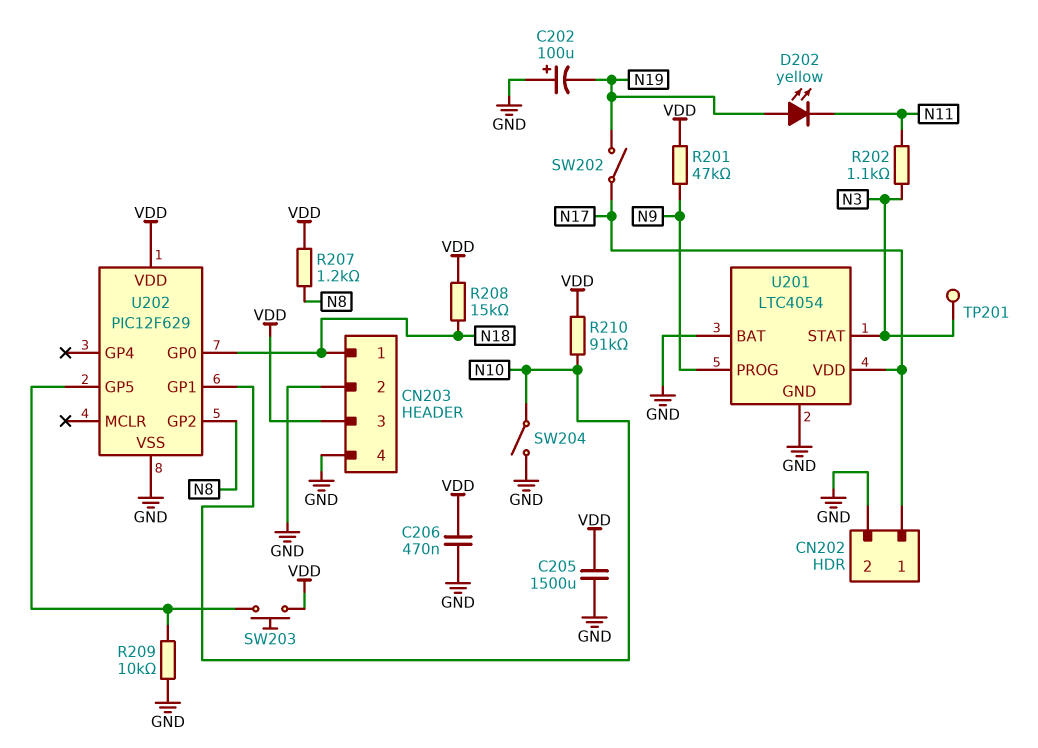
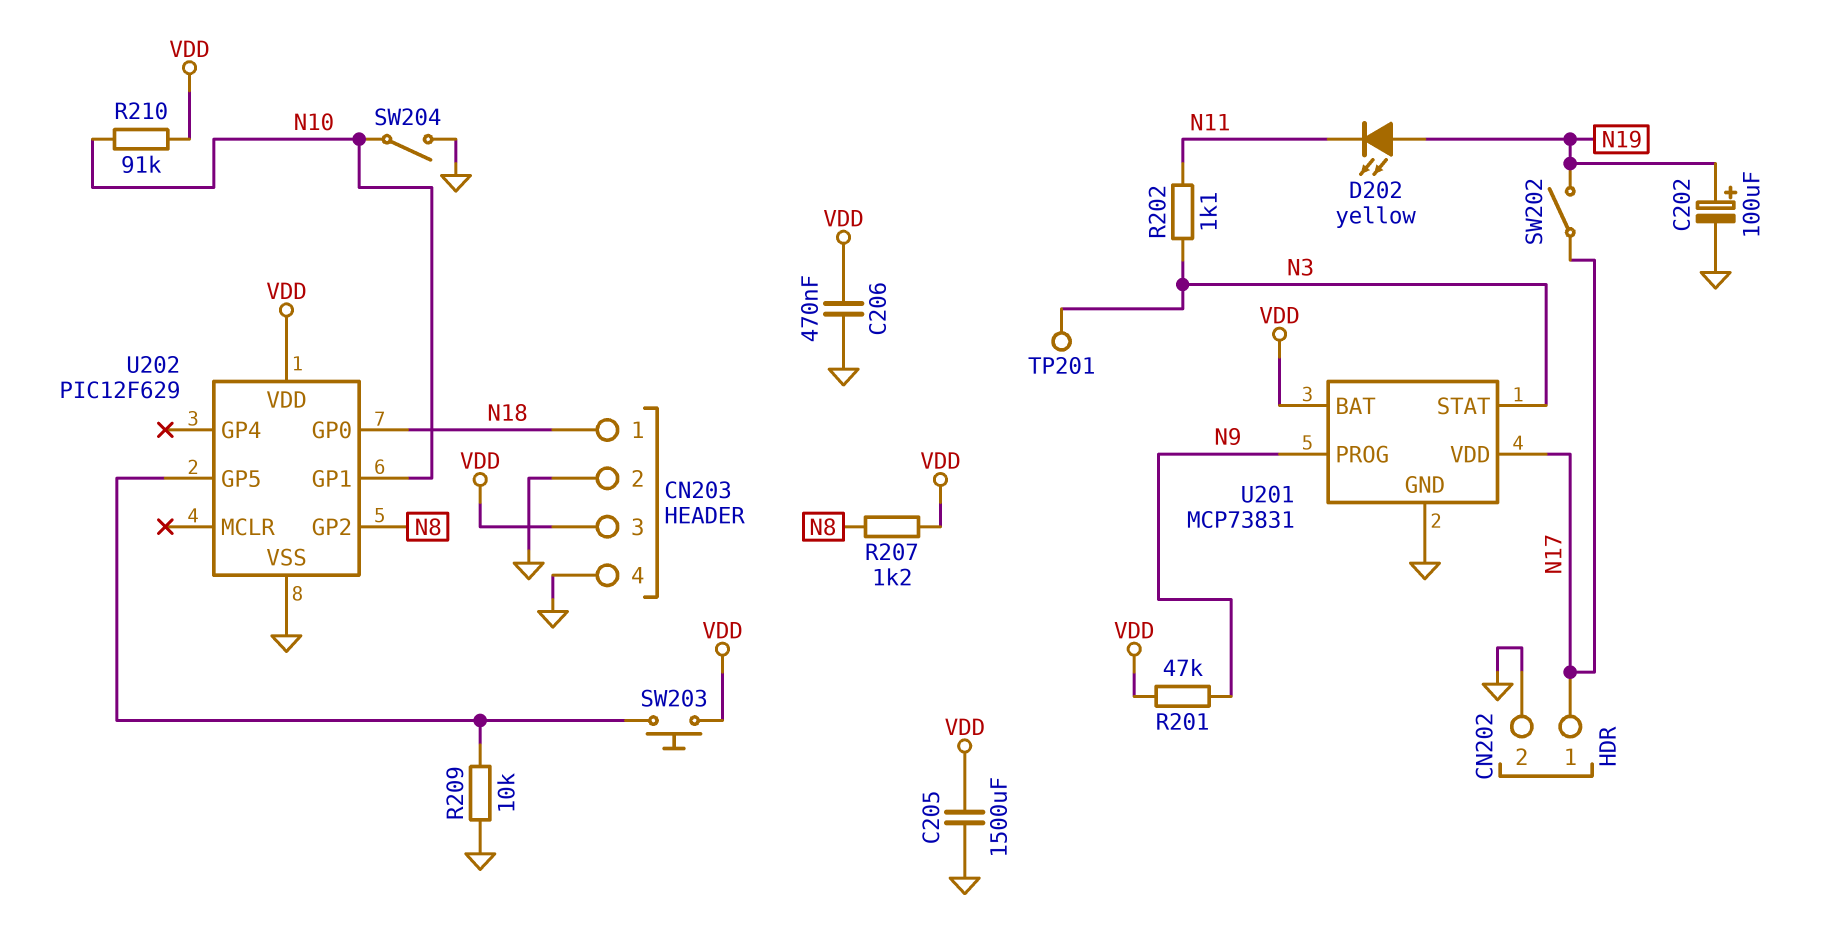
C202: 100uF (plus GND, minus N19) -> 100uF (plus N19, minus GND)
R208: 15k (N18, VDD) -> none
U201: LTC4054 -> MCP73831
U201 pin BAT: GND -> VDD

